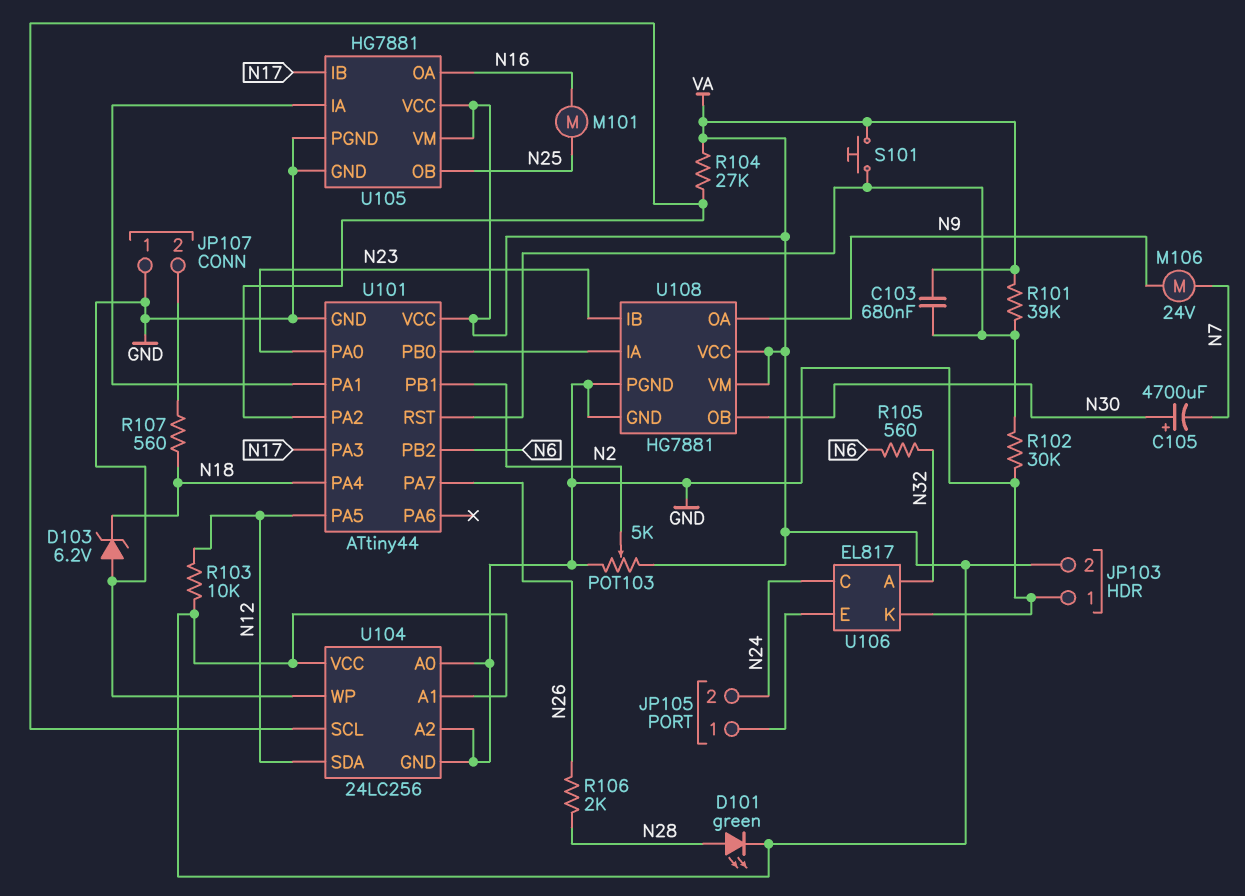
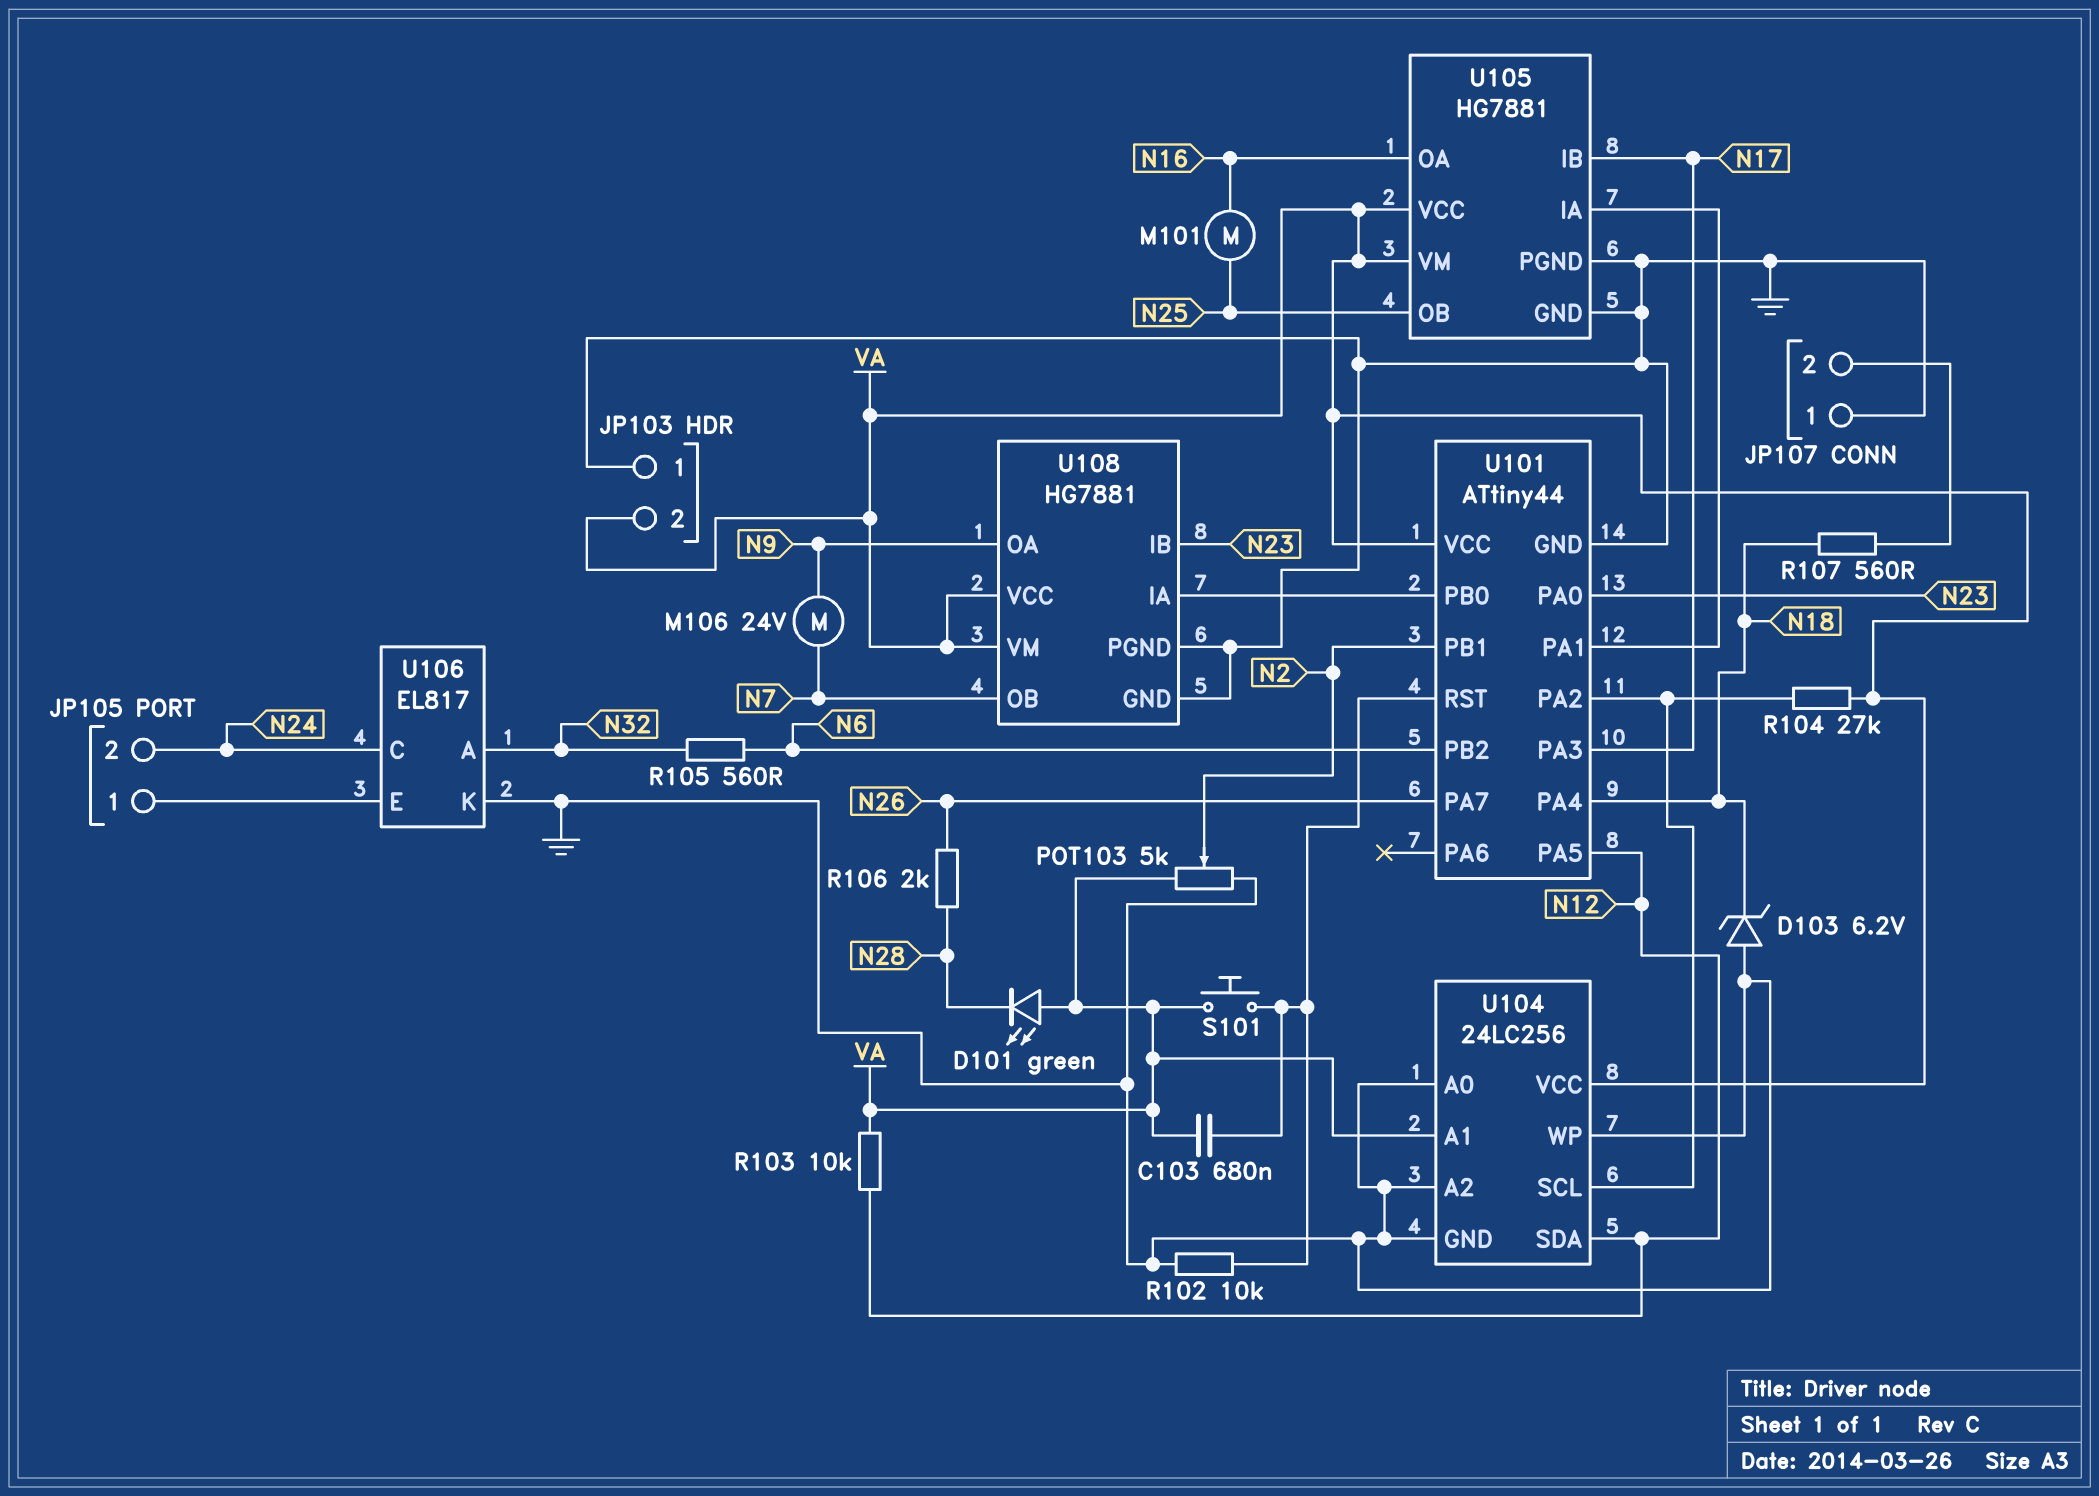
C105: 4700uF (plus N30, minus N7) -> none
D101: LED green (A N28, K VA) -> LED green (A VA, K N28)
R101: 39k (U101/RST, VA) -> none
R102: 30k (GND, U101/RST) -> 10k (GND, U101/RST)
U108 pin OB: N30 -> N7

